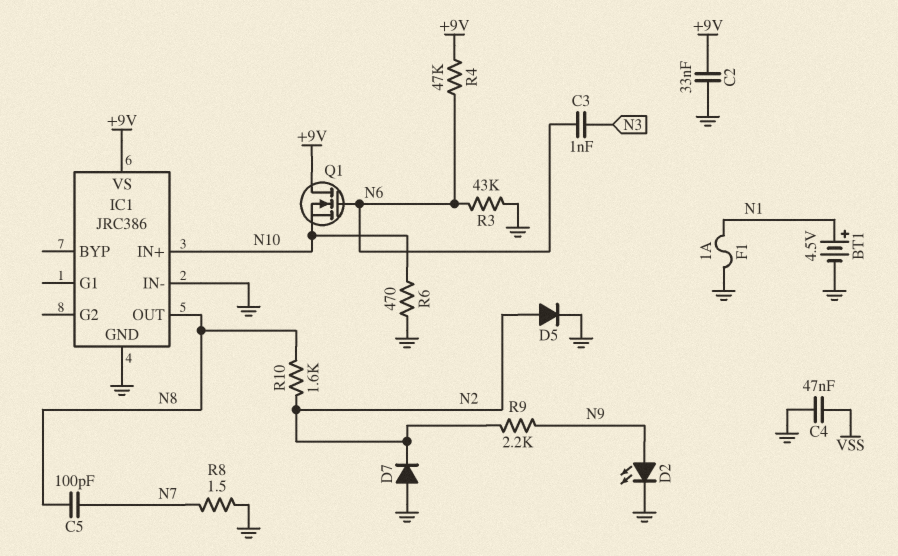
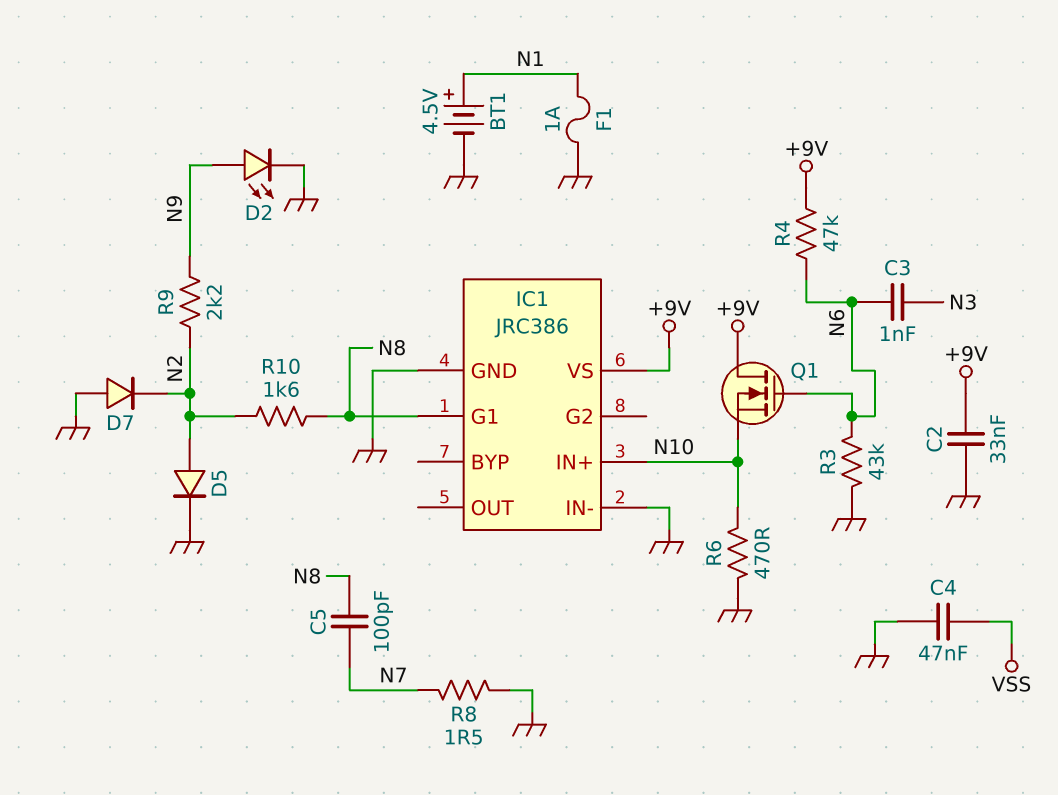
IC1 pin G1: none -> N8
IC1 pin OUT: N8 -> none

